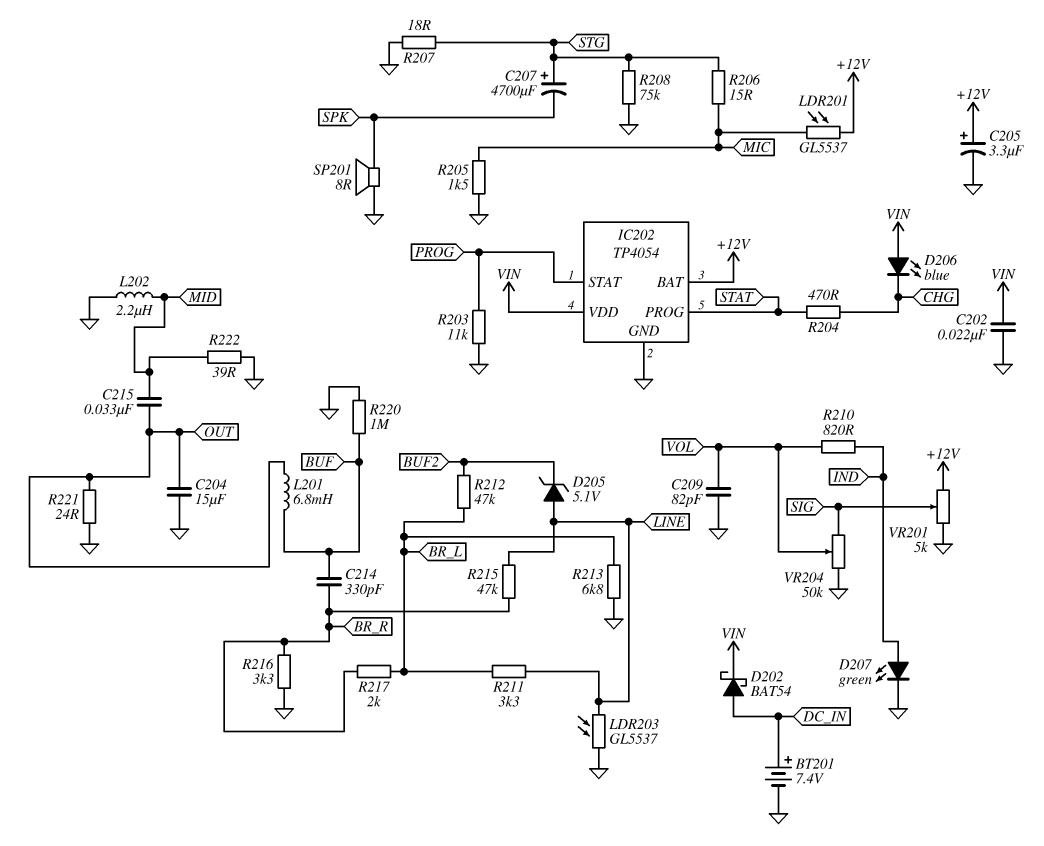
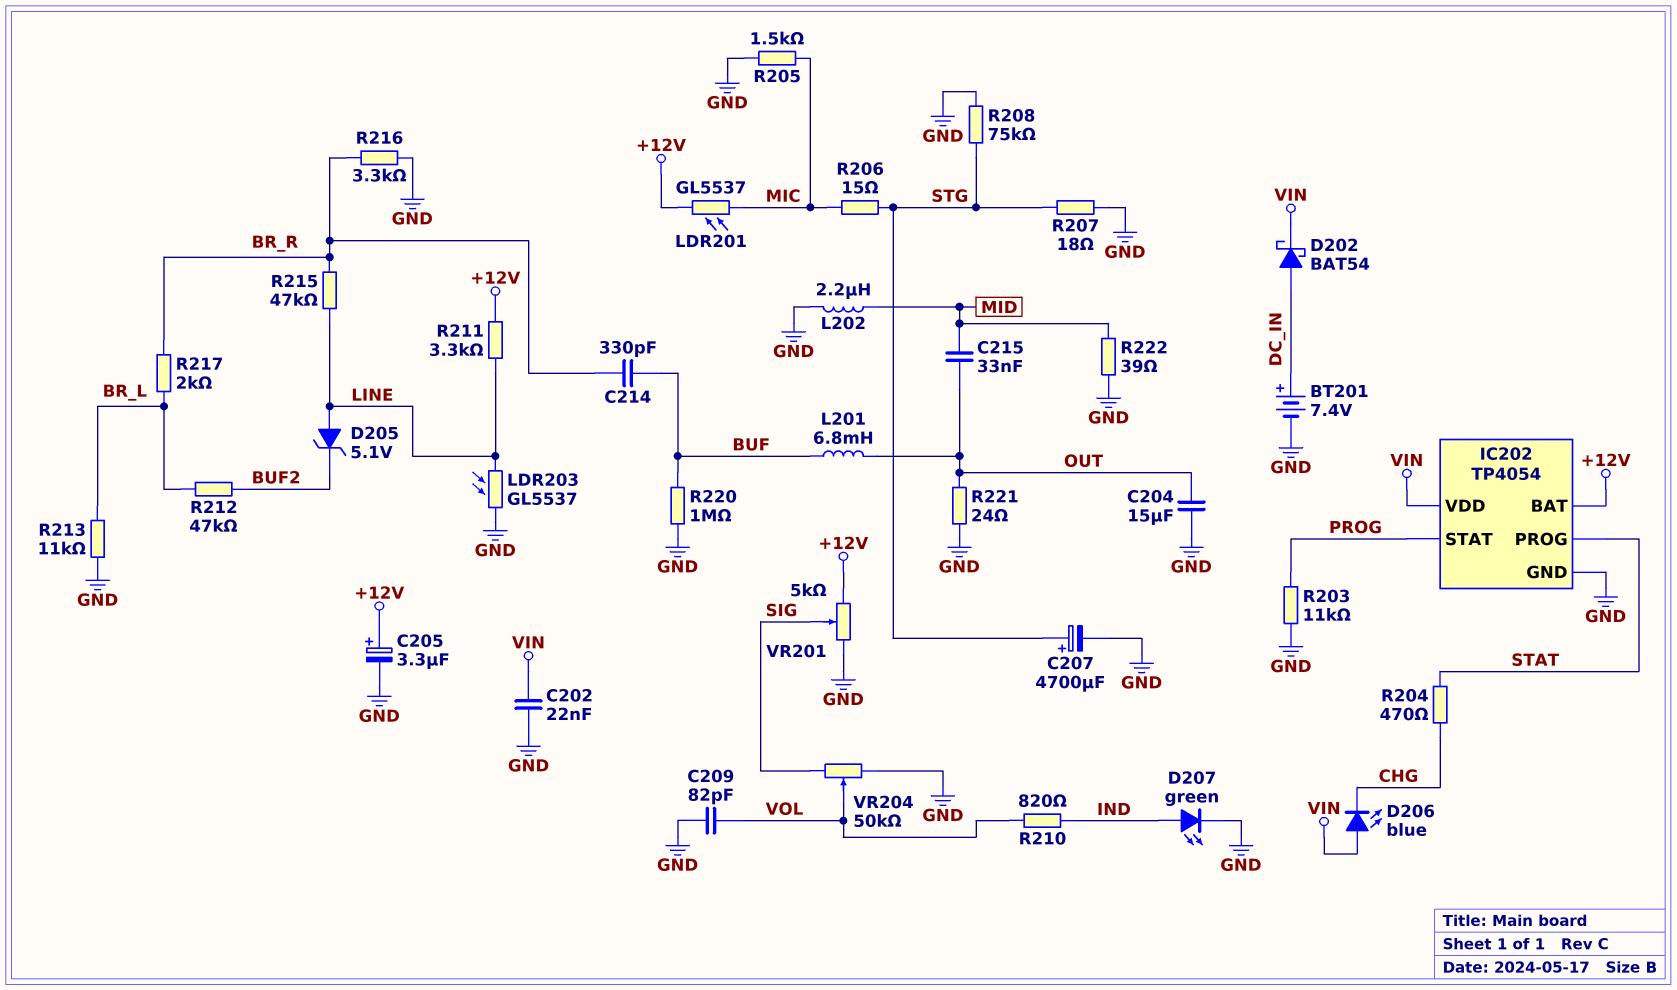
C207: 4700uF (plus STG, minus SPK) -> 4700uF (plus STG, minus GND)
R211: 3.3k (BR_L, LINE) -> 3.3k (+12V, LINE)
R213: 6.8k (BR_L, GND) -> 11k (BR_L, GND)
SP201: speaker 8R (GND, SPK) -> none

